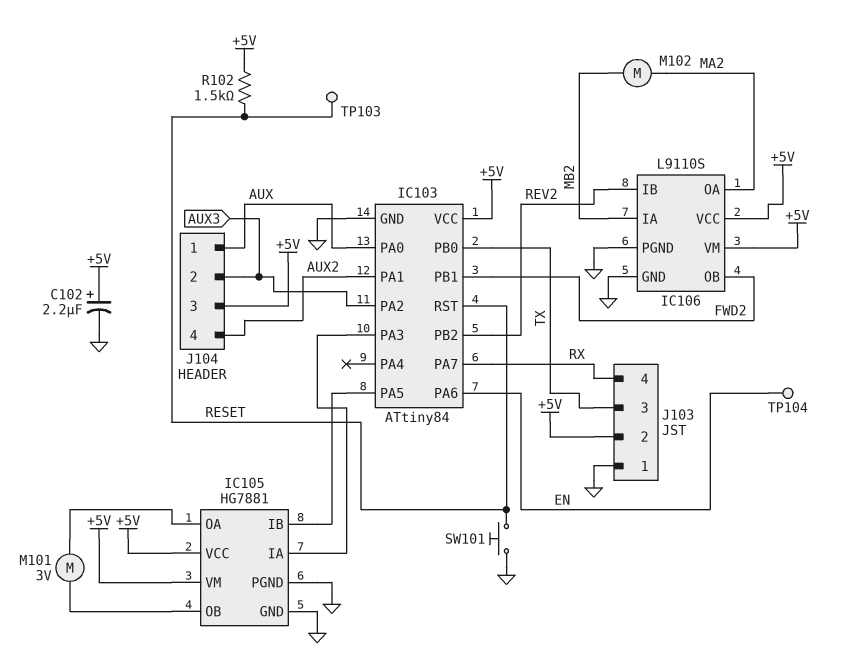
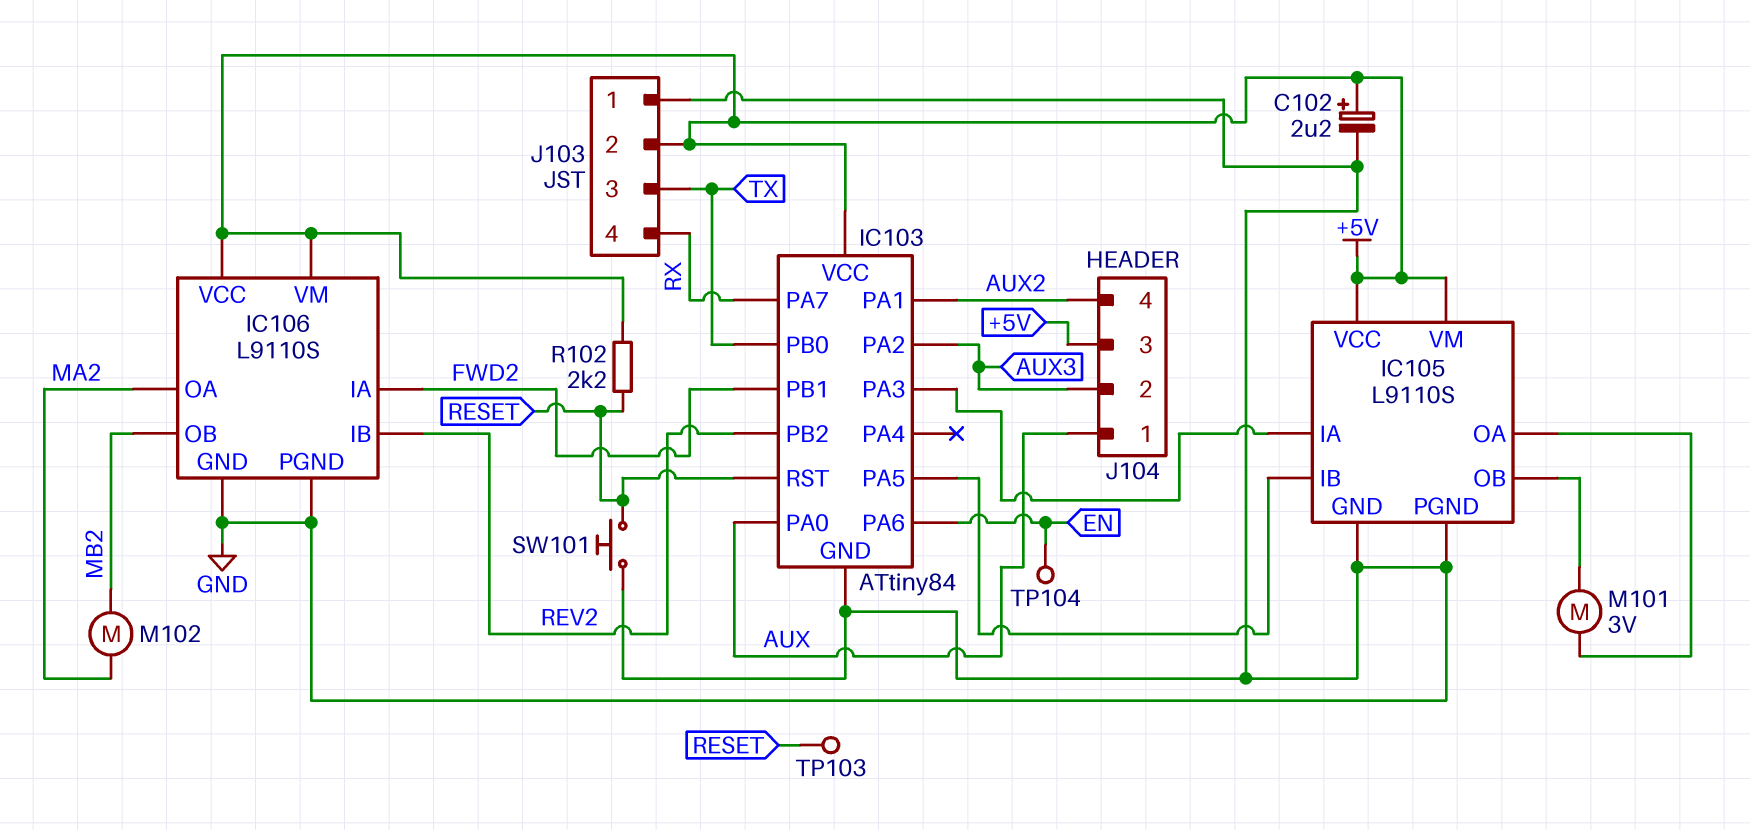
IC105: HG7881 -> L9110S
IC106 pin IA: MB2 -> FWD2
IC106 pin OB: FWD2 -> MB2
R102: 1.5k (+5V, RESET) -> 2.2k (+5V, RESET)

